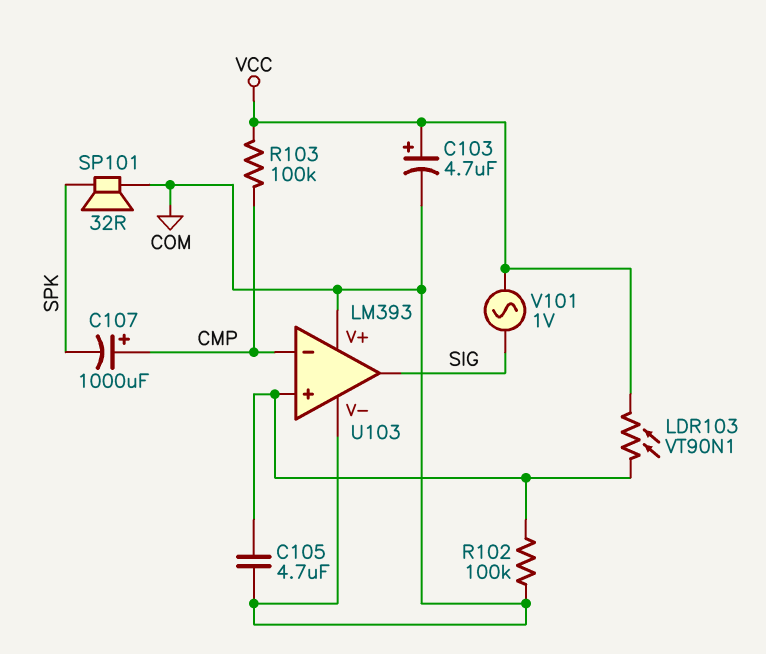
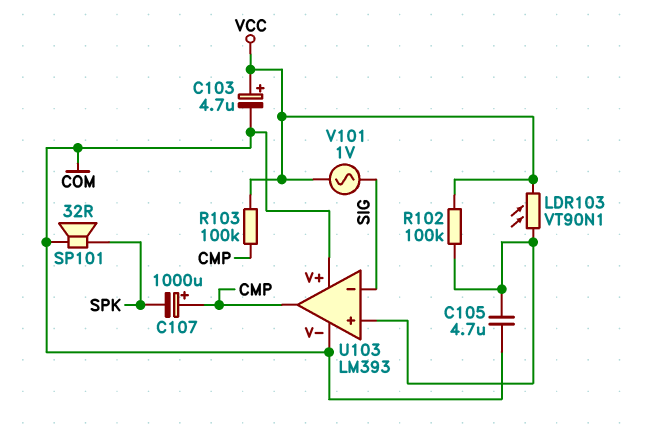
R102: 100k (COM, U103/in+) -> 100k (U103/in+, VCC)
U103 pin in-: CMP -> SIG
U103 pin out: SIG -> CMP

